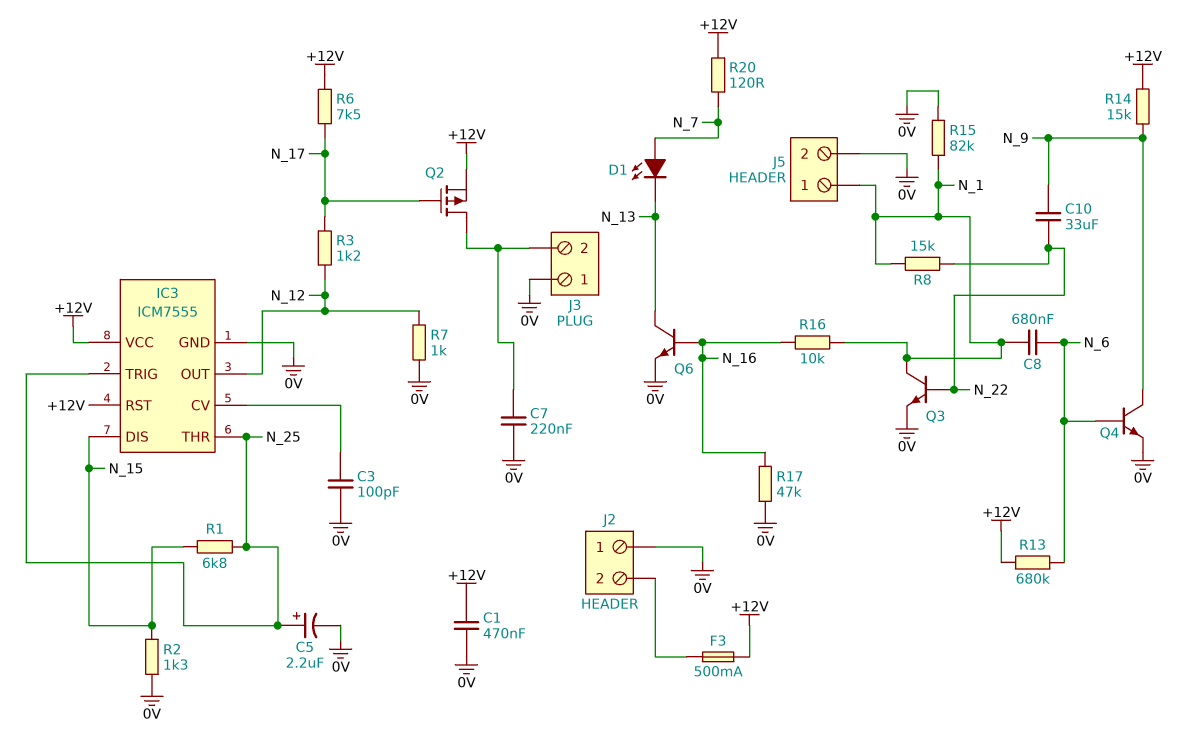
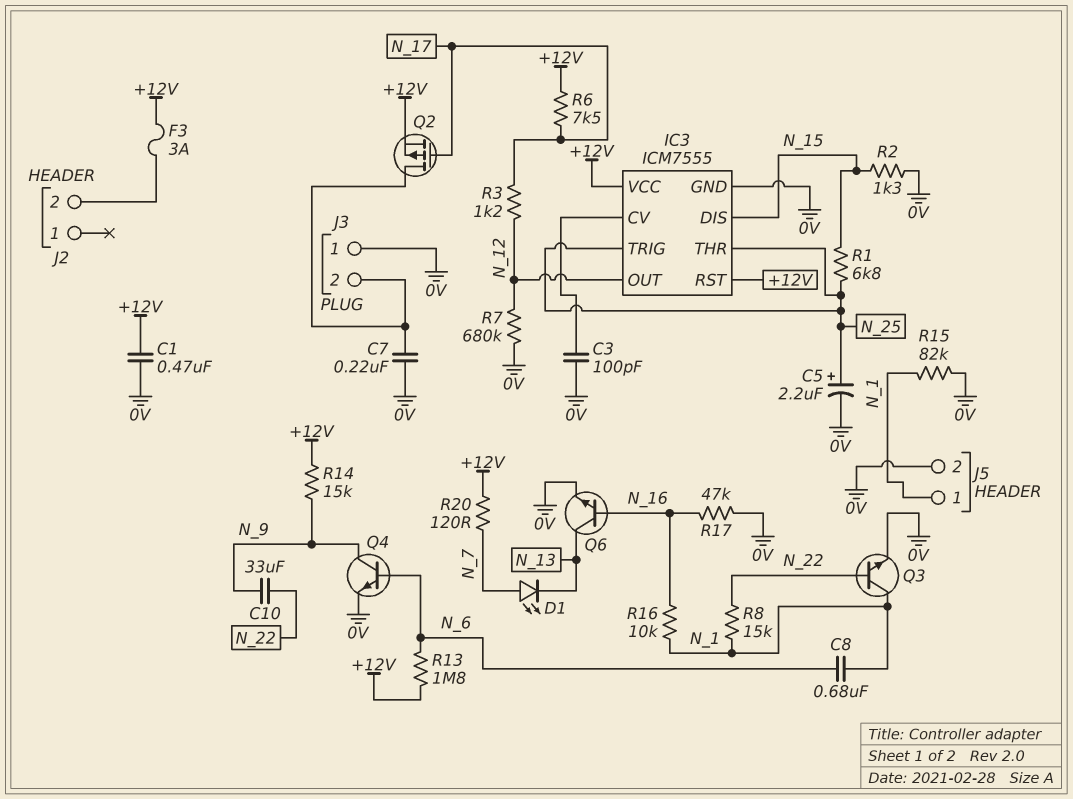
F3: 500mA (+12V, J2/2) -> 3A (+12V, J2/2)
J2 pin 1: 0V -> none
R7: 1k (0V, N_12) -> 680k (0V, N_12)
R13: 680k (+12V, N_6) -> 1.8M (+12V, N_6)

